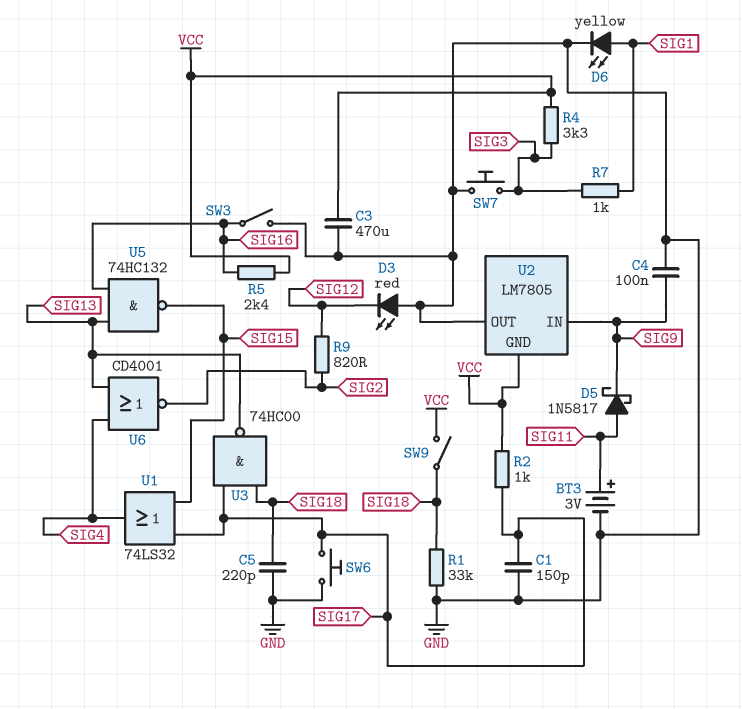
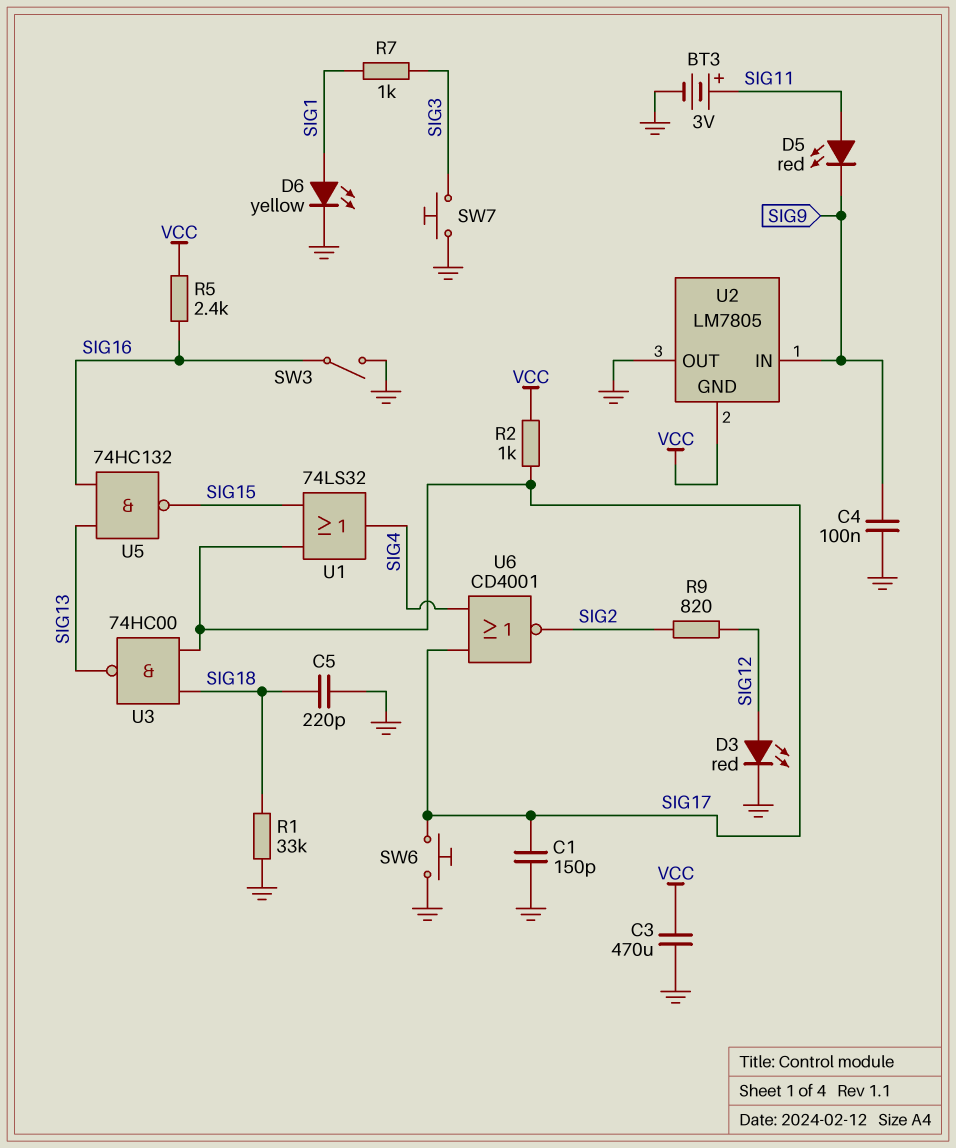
D3: LED red (A GND, K SIG12) -> LED red (A SIG12, K GND)
D5: schottky 1N5817 (A SIG11, K SIG9) -> LED red (A SIG11, K SIG9)
R4: 3.3k (SIG3, VCC) -> none
SW9: switch (SIG18, VCC) -> none
U6: NOR CD4001 (in SIG4, in SIG13, out SIG2) -> NOR CD4001 (in SIG4, in SIG17, out SIG2)

